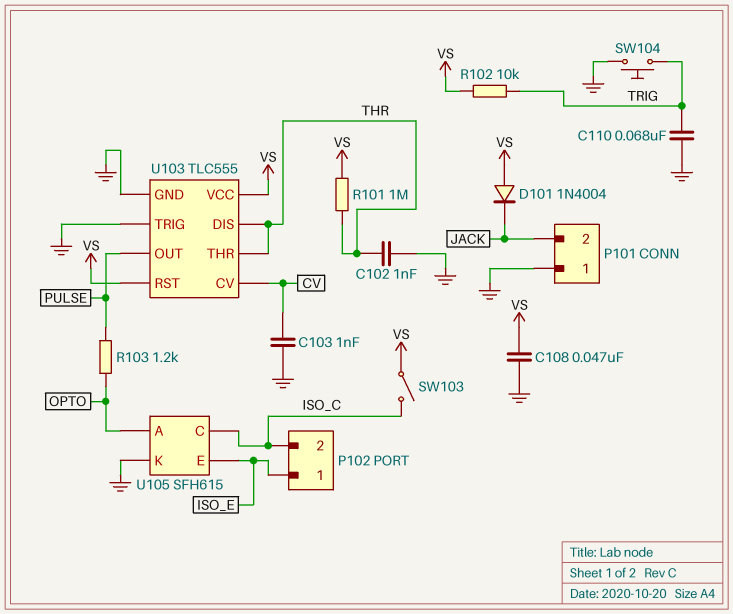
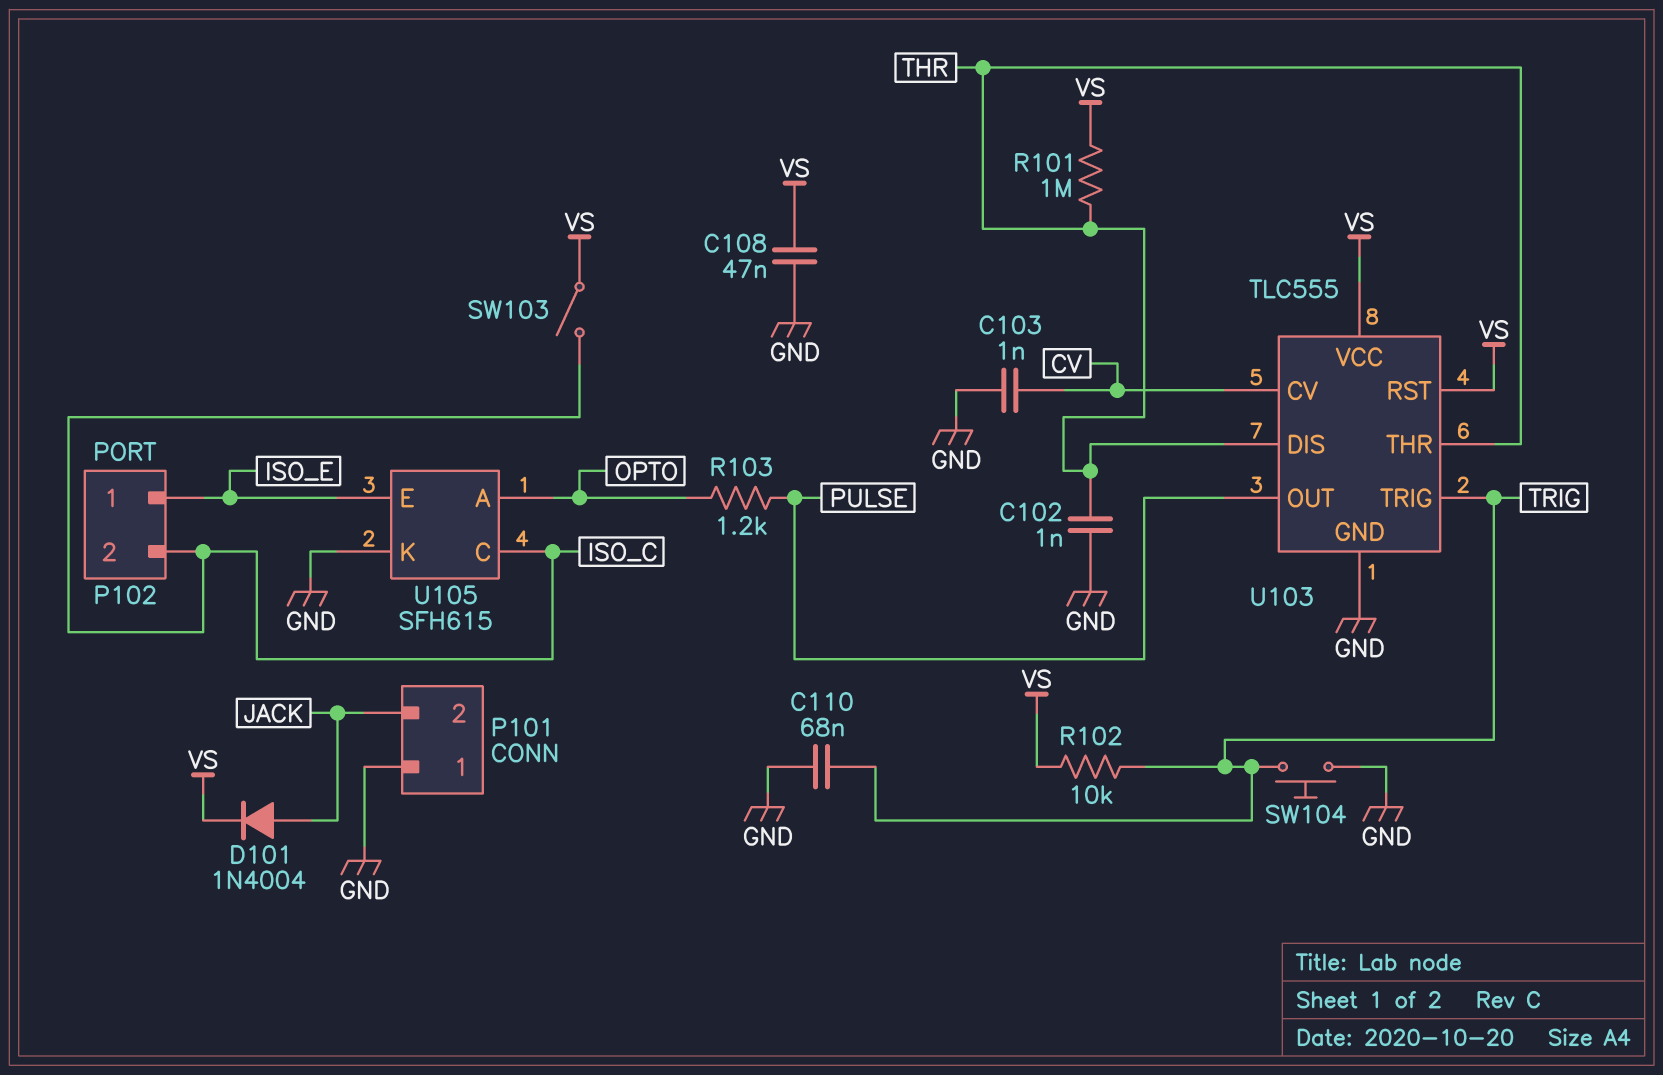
D101: diode 1N4004 (A VS, K JACK) -> diode 1N4004 (A JACK, K VS)
U103 pin TRIG: GND -> TRIG

